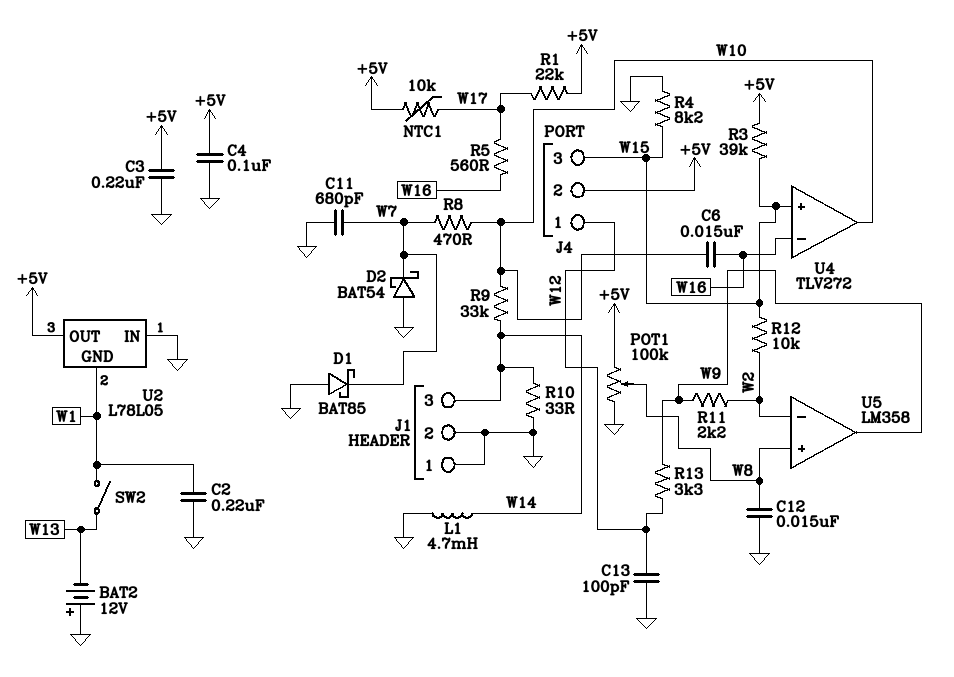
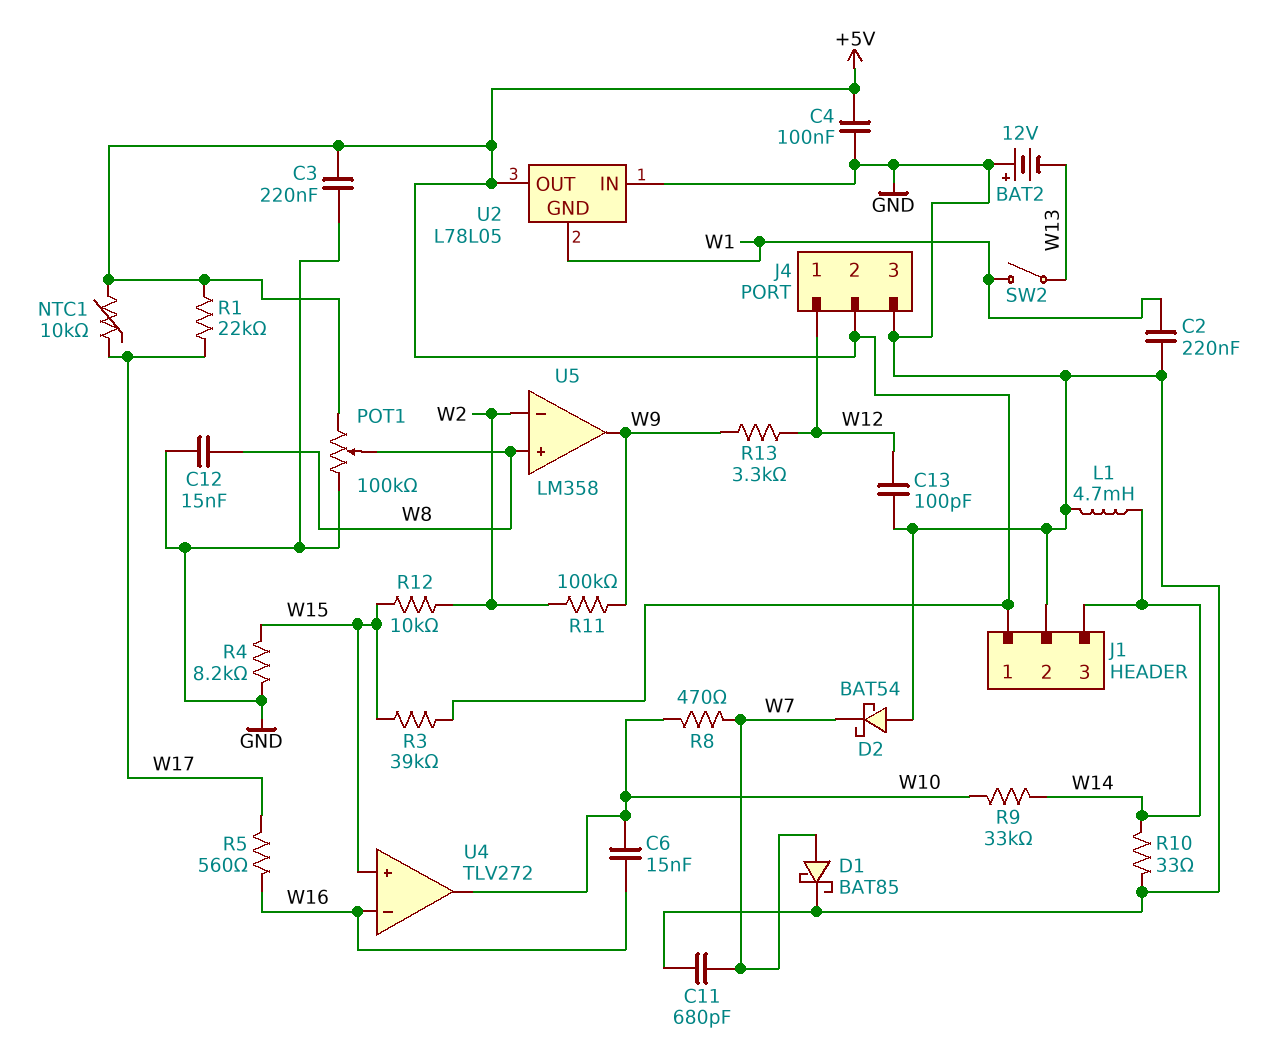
D1: schottky BAT85 (A GND, K W7) -> schottky BAT85 (A W7, K GND)
J1 pin 1: GND -> +5V
J4 pin 3: W15 -> GND
R11: 2.2k (W2, W9) -> 100k (W2, W9)

